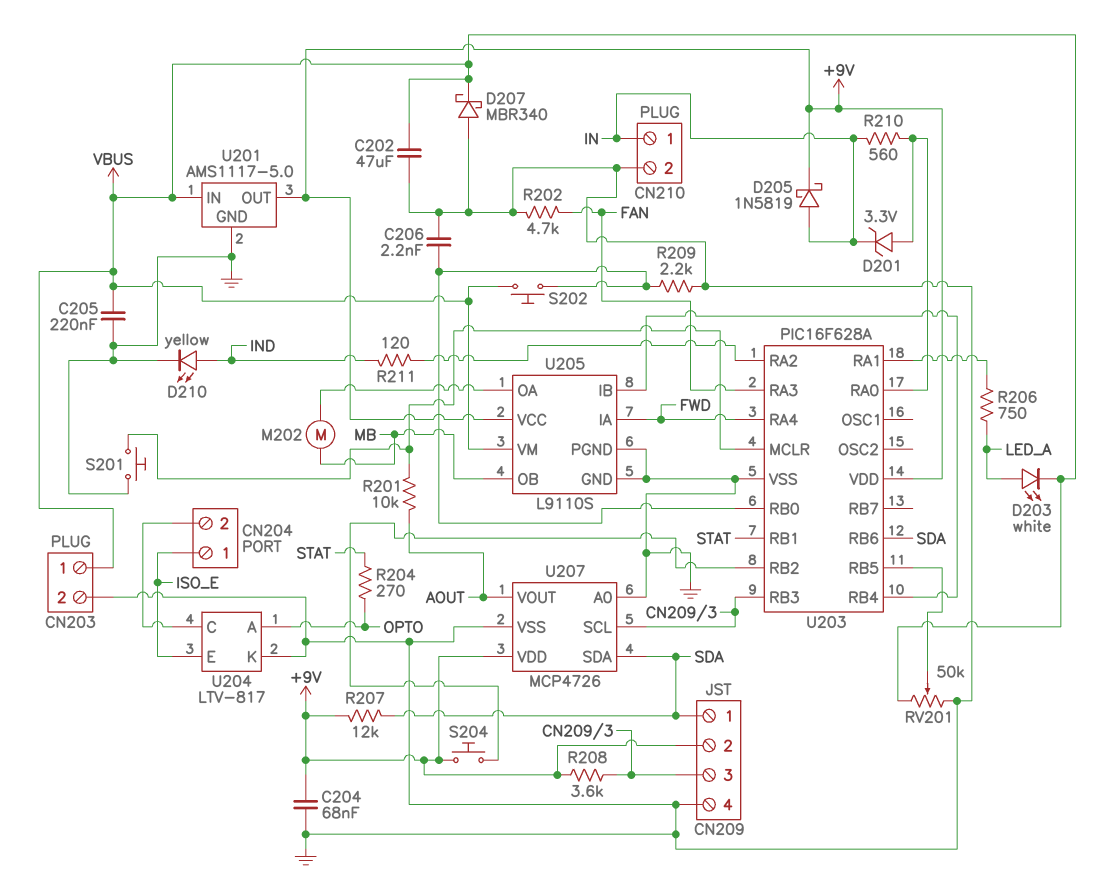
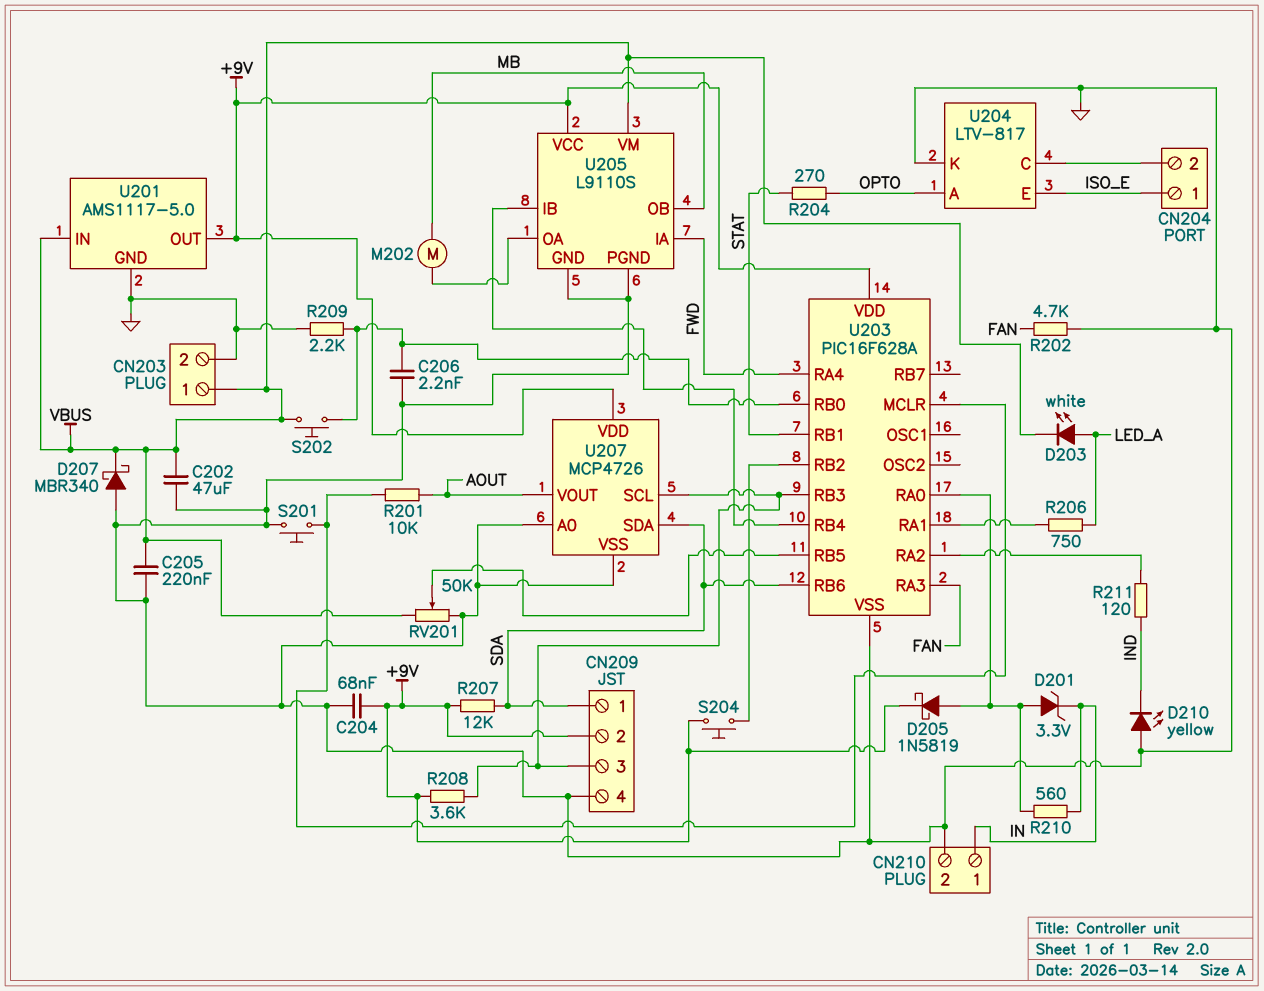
D205: schottky 1N5819 (A IN, K +9V) -> schottky 1N5819 (A U203/RA0, K +9V)
D210: LED yellow (A IND, K GND) -> LED yellow (A GND, K IND)

